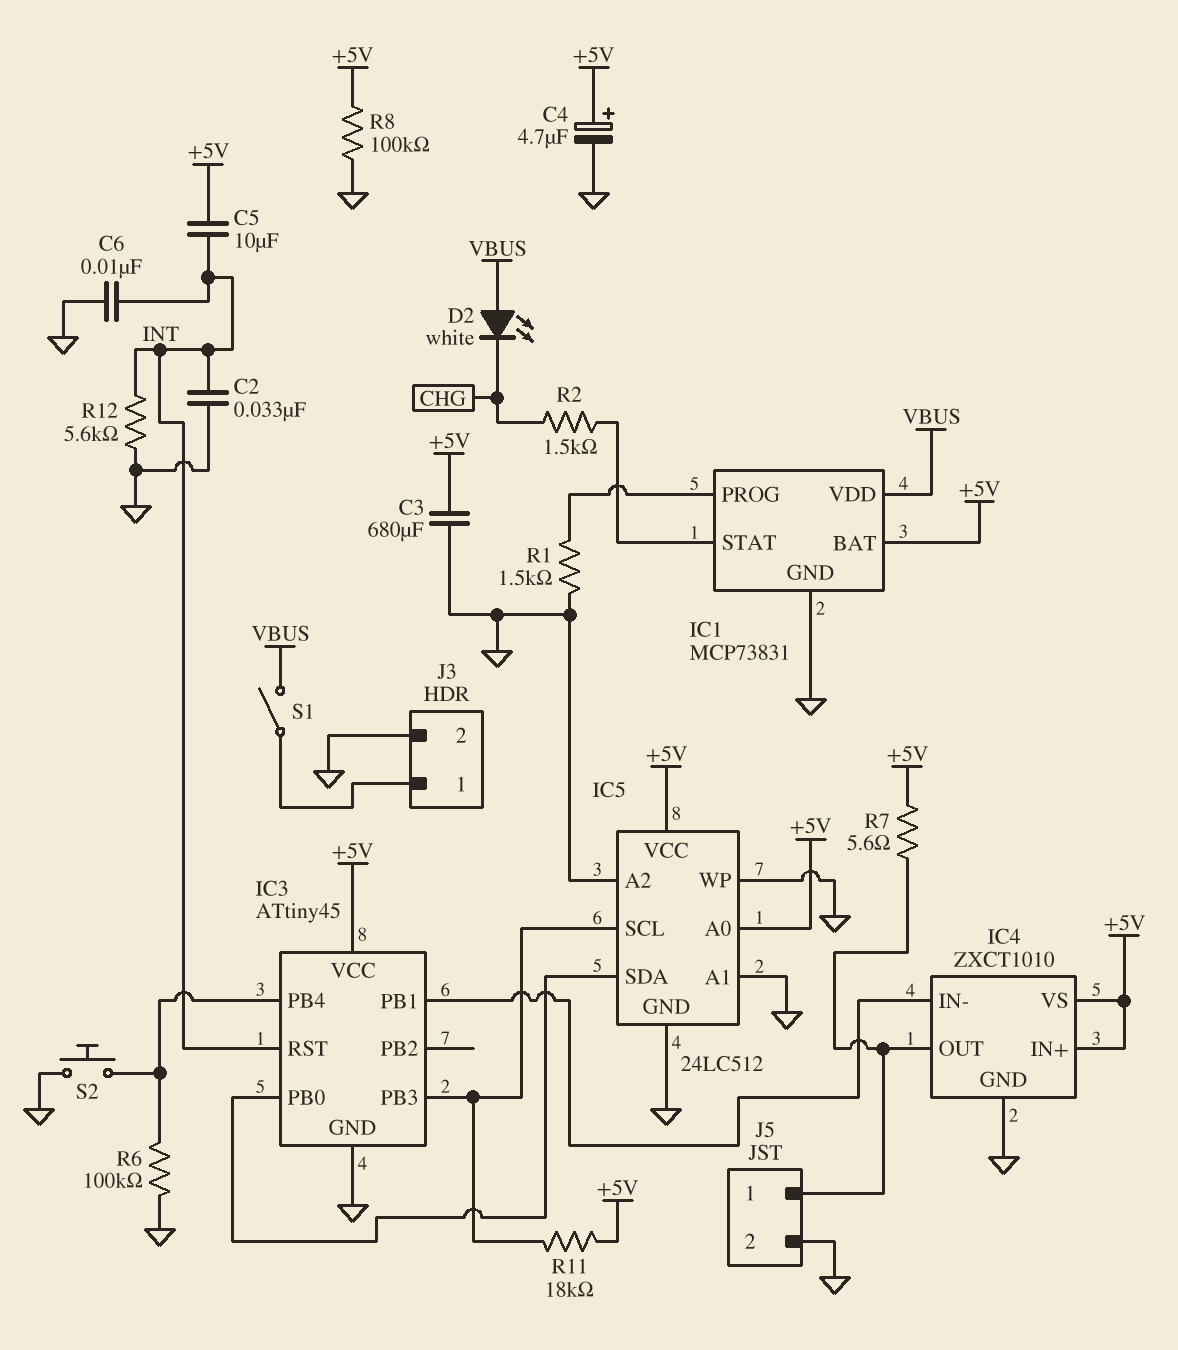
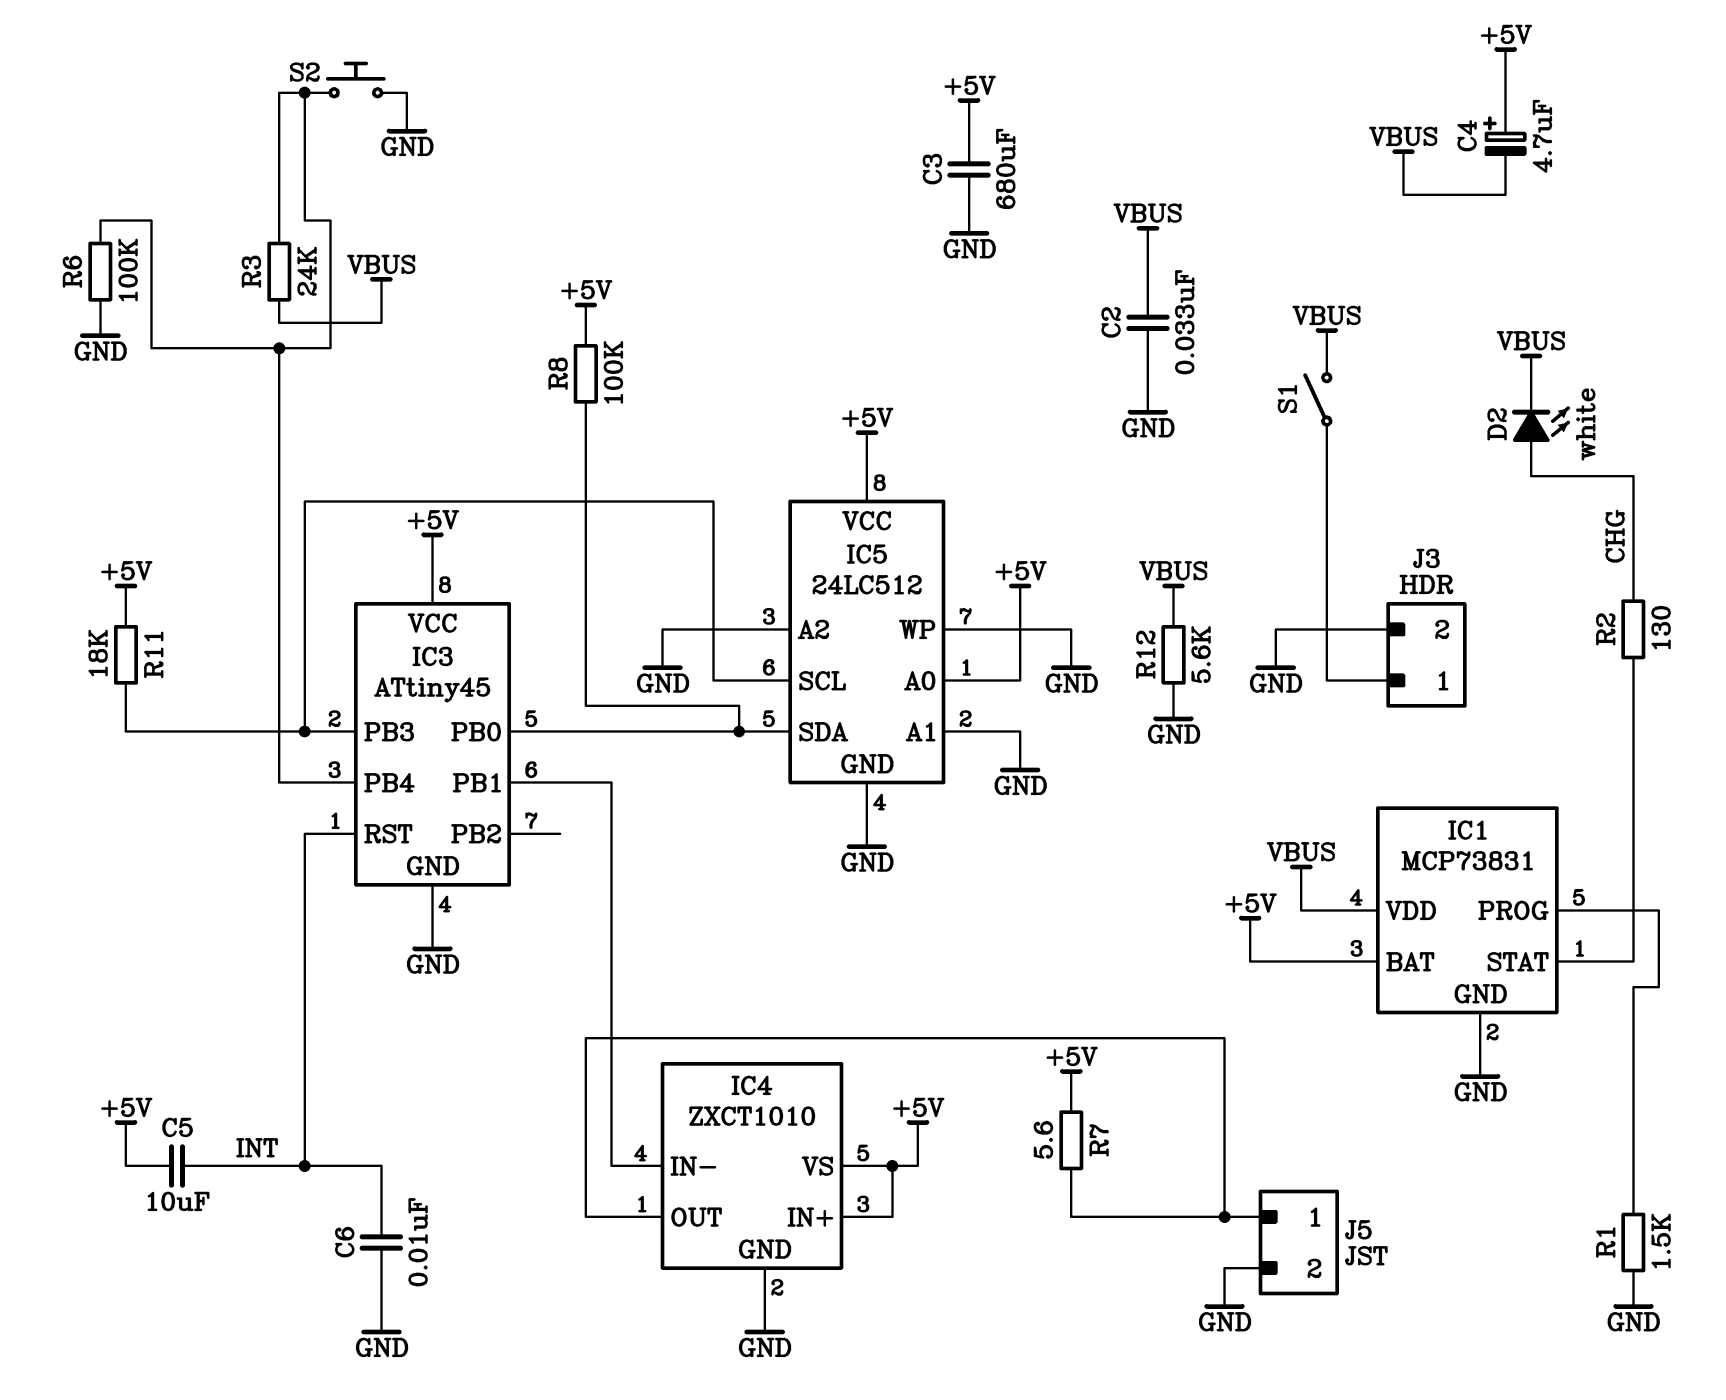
C2: 33nF (GND, INT) -> 33nF (GND, VBUS)
C4: 4.7uF (plus +5V, minus GND) -> 4.7uF (plus +5V, minus VBUS)
D2: LED white (A VBUS, K CHG) -> LED white (A CHG, K VBUS)
R2: 1.5k (CHG, IC1/STAT) -> 130 (CHG, IC1/STAT)
R3: none -> 24k (IC3/PB4, VBUS)
R8: 100k (+5V, GND) -> 100k (+5V, IC3/PB0)
R12: 5.6k (GND, INT) -> 5.6k (GND, VBUS)

